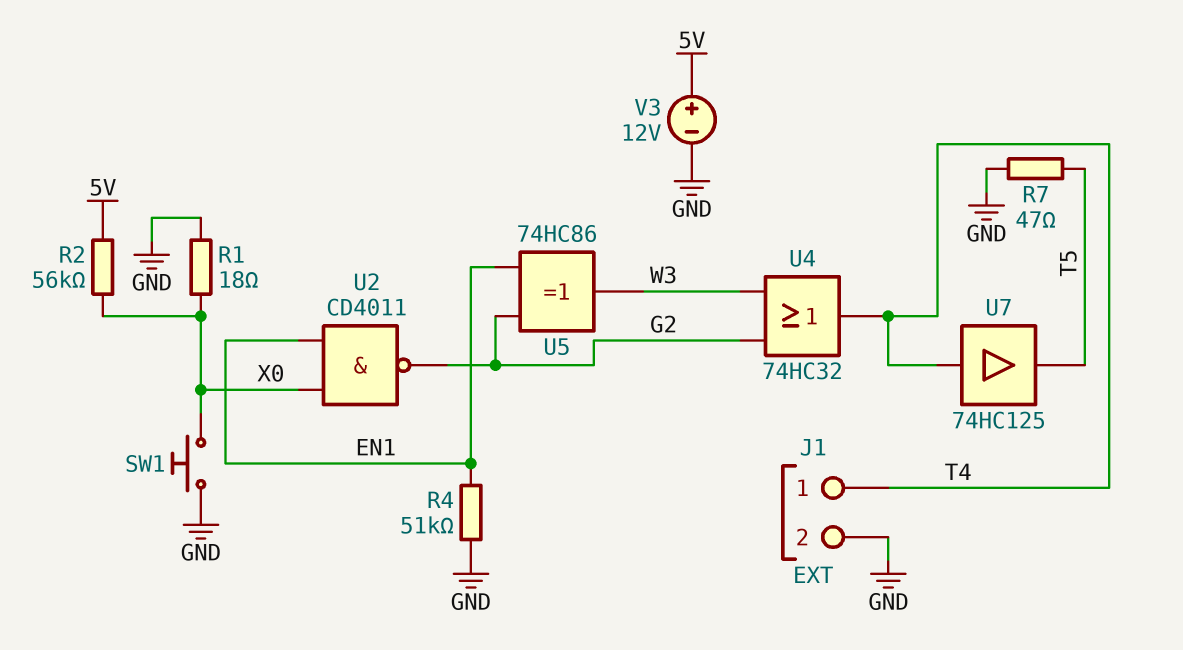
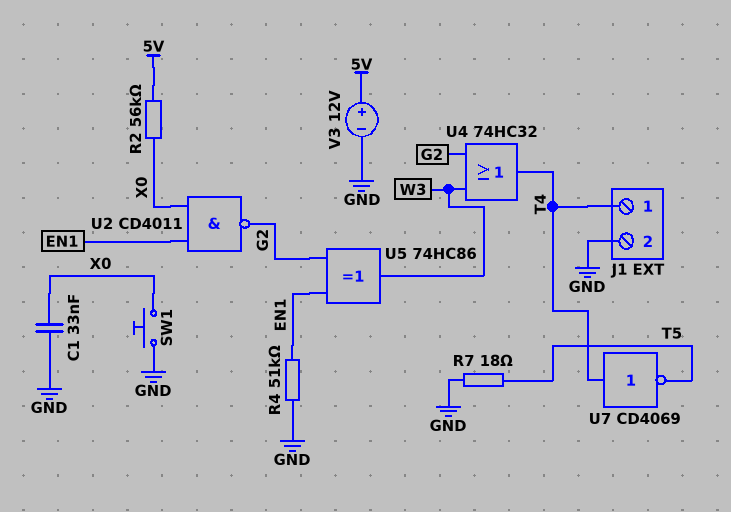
C1: none -> 33nF (GND, X0)
R1: 18 (GND, X0) -> none
R7: 47 (GND, T5) -> 18 (GND, T5)
U7: buffer 74HC125 (in T4, out T5) -> NOT CD4069 (in T4, out T5)

